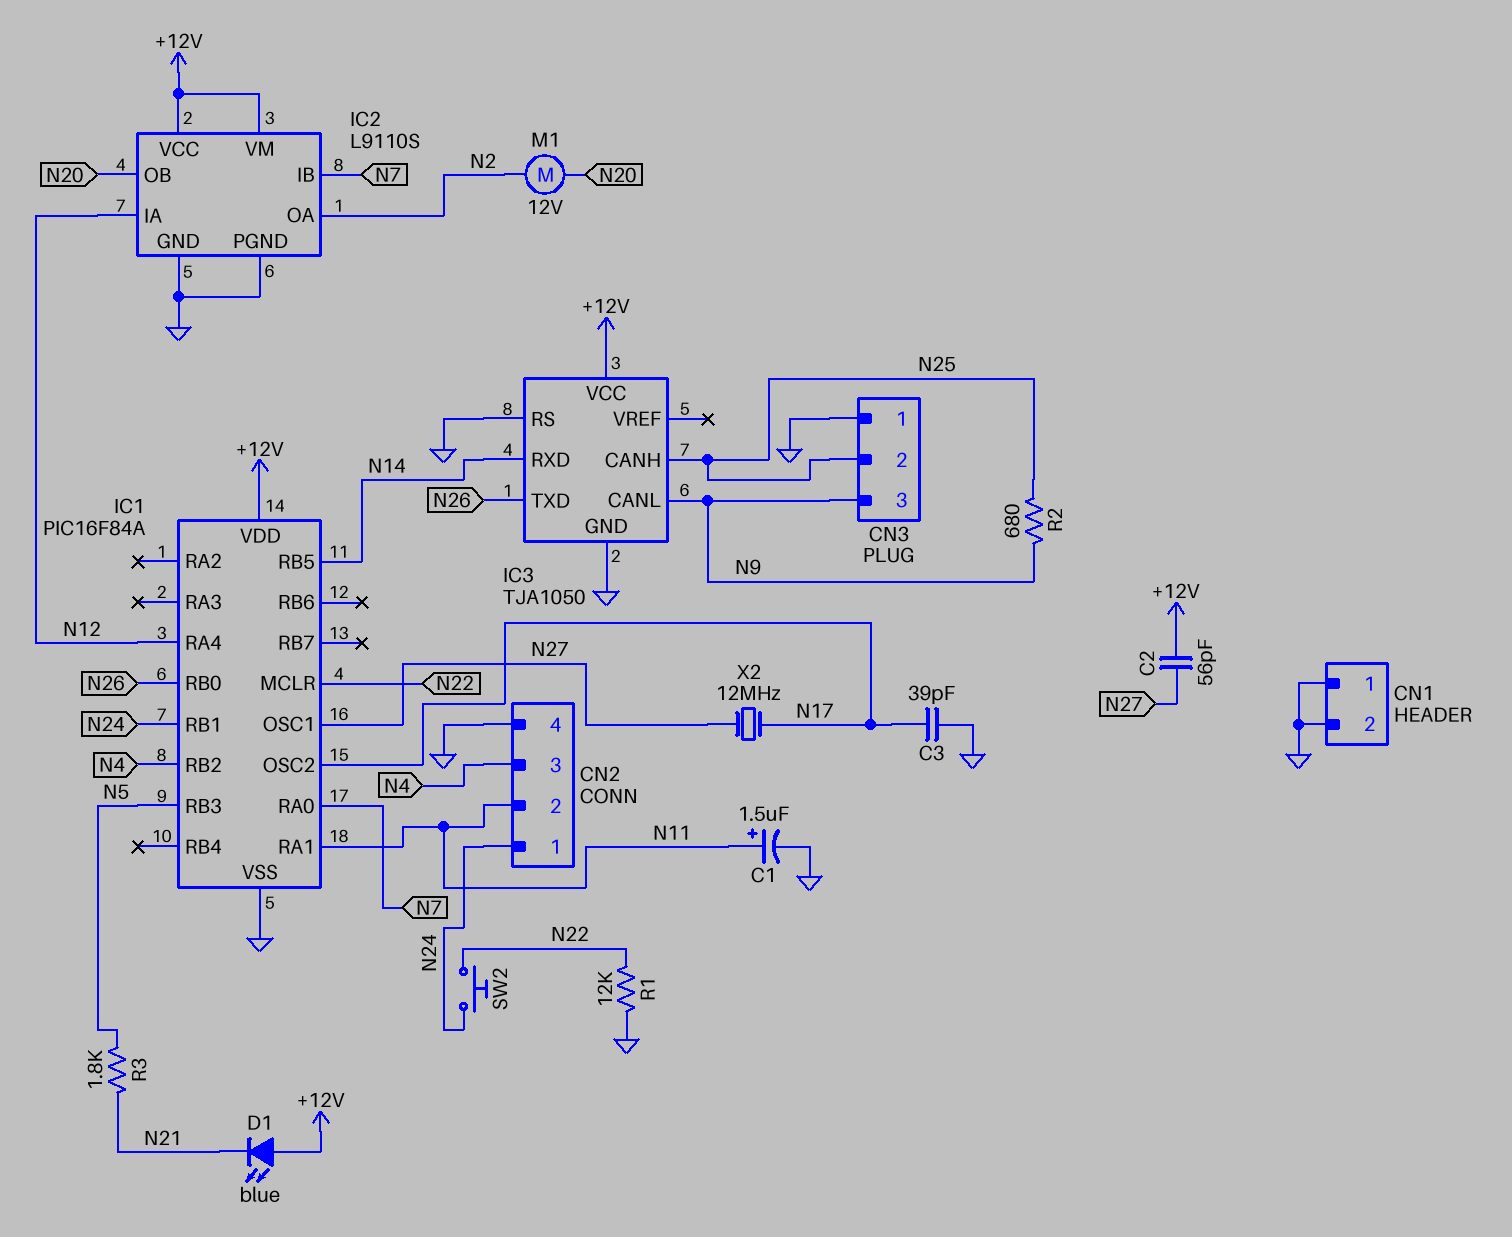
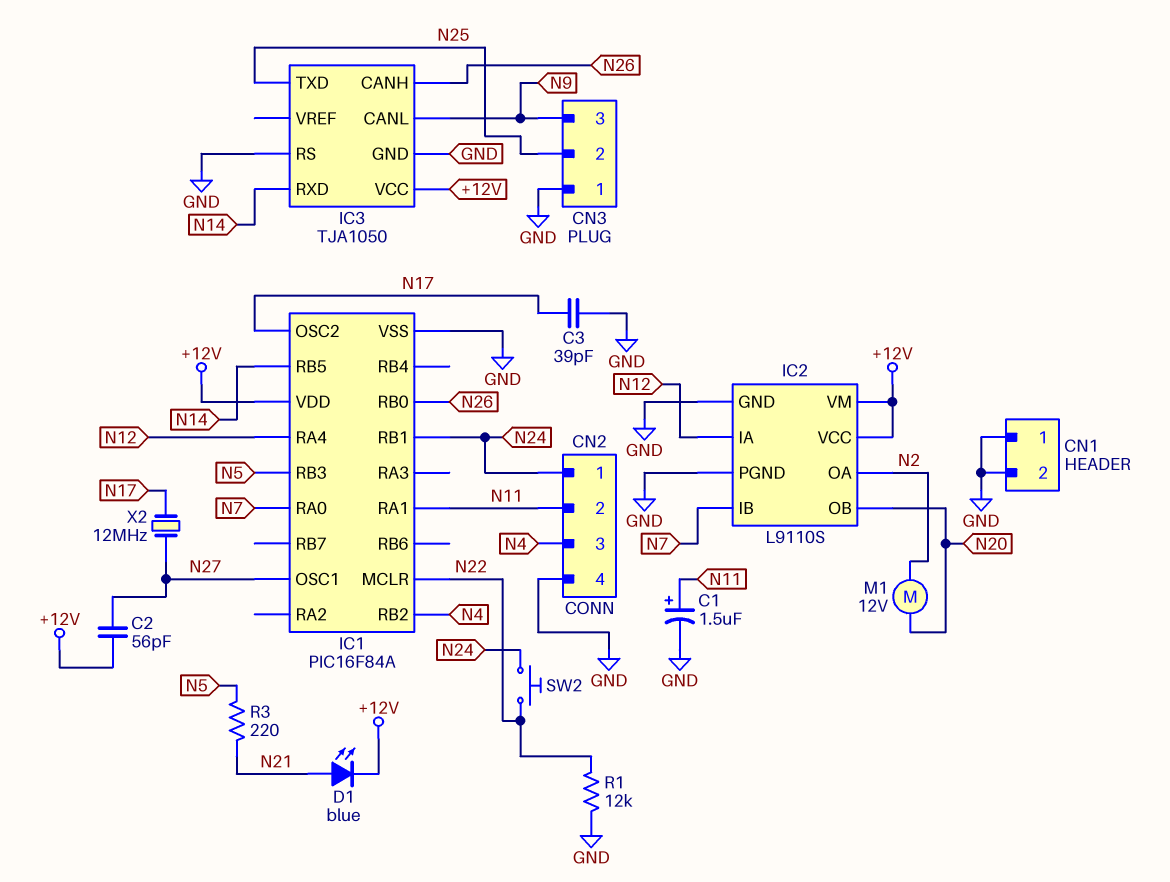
D1: LED blue (A +12V, K N21) -> LED blue (A N21, K +12V)
IC3 pin CANH: N25 -> N26
IC3 pin TXD: N26 -> N25
R2: 680 (N9, N25) -> none
R3: 1.8k (N5, N21) -> 220 (N5, N21)

